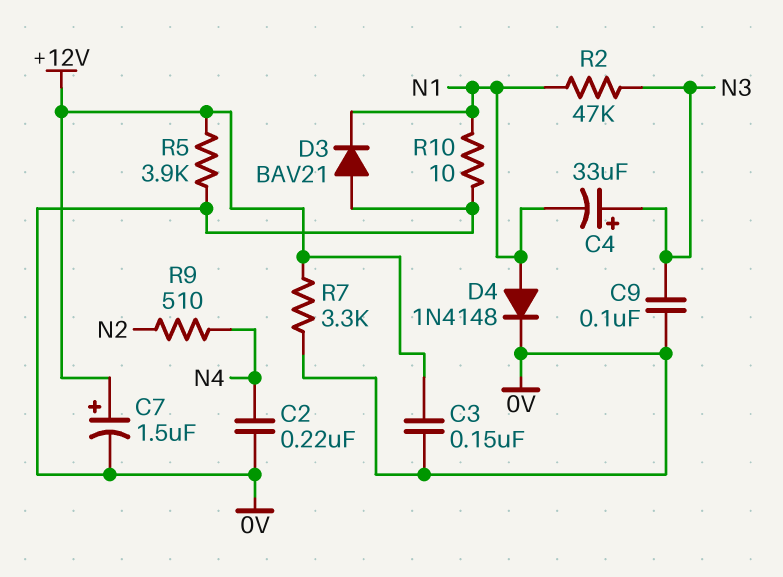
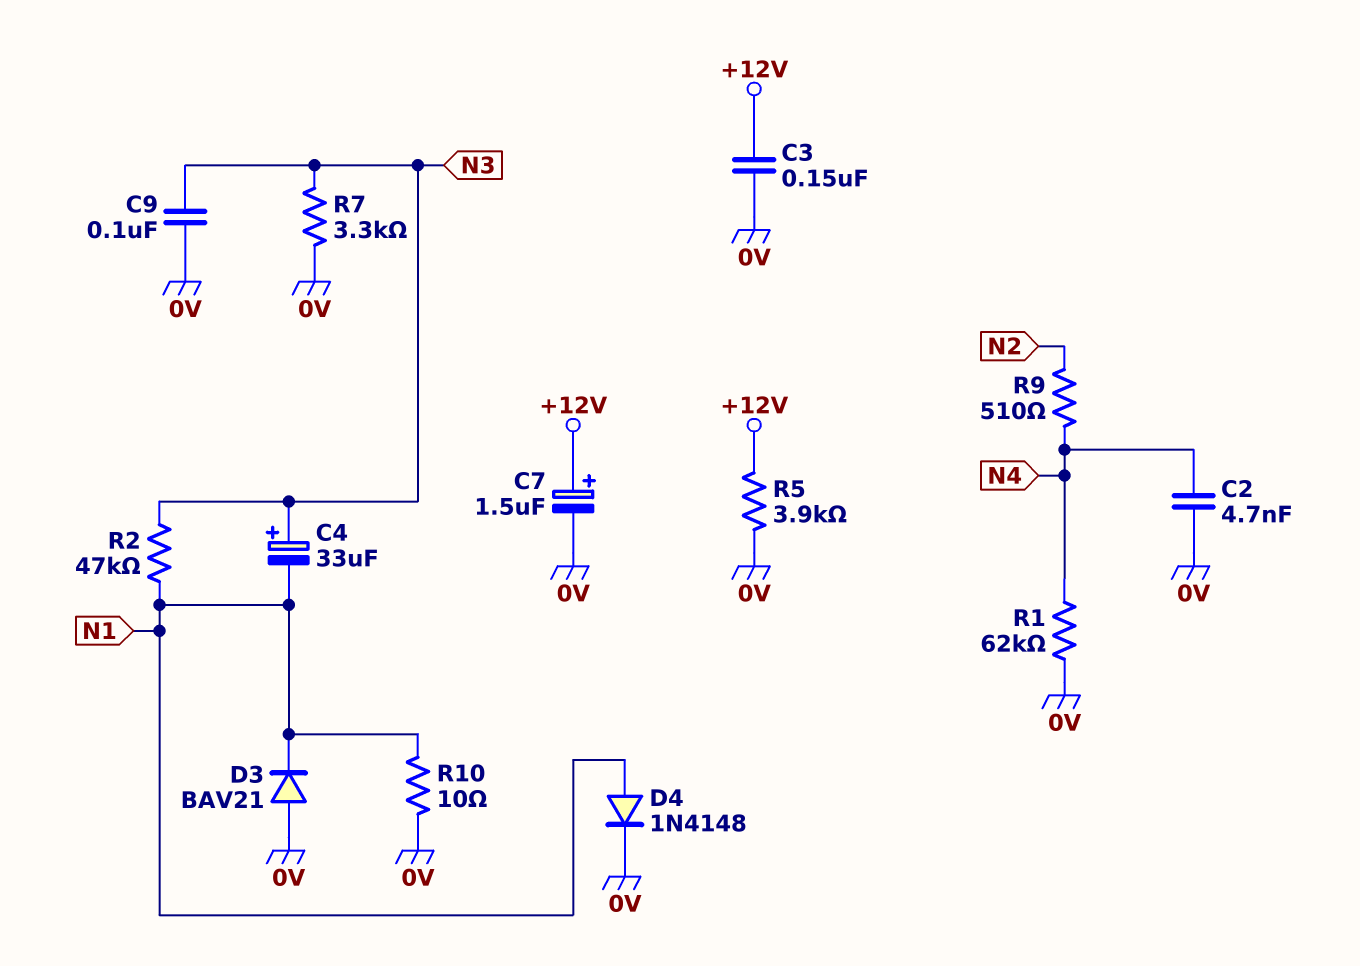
C2: 220nF (0V, N4) -> 4.7nF (0V, N4)
R1: none -> 62k (0V, N4)
R7: 3.3k (+12V, 0V) -> 3.3k (0V, N3)

